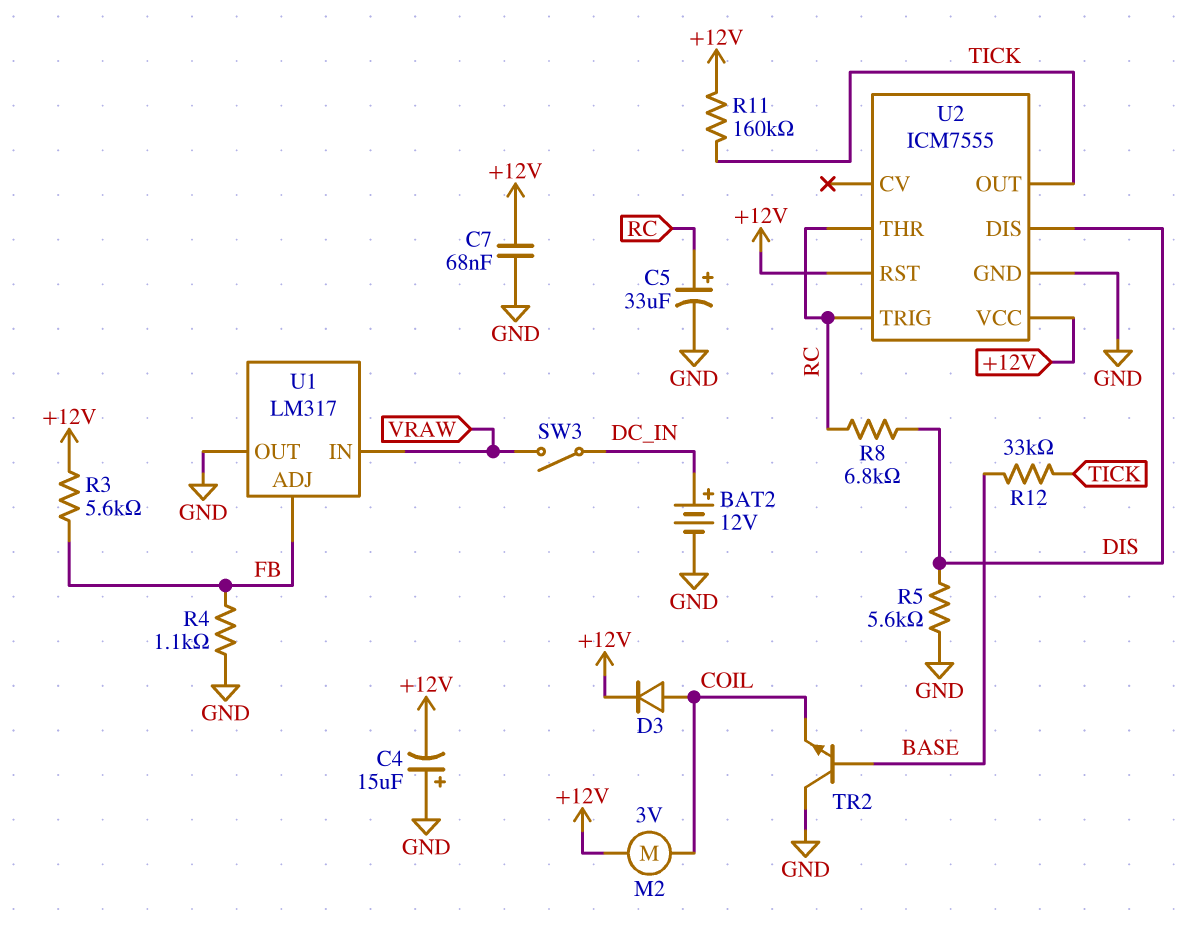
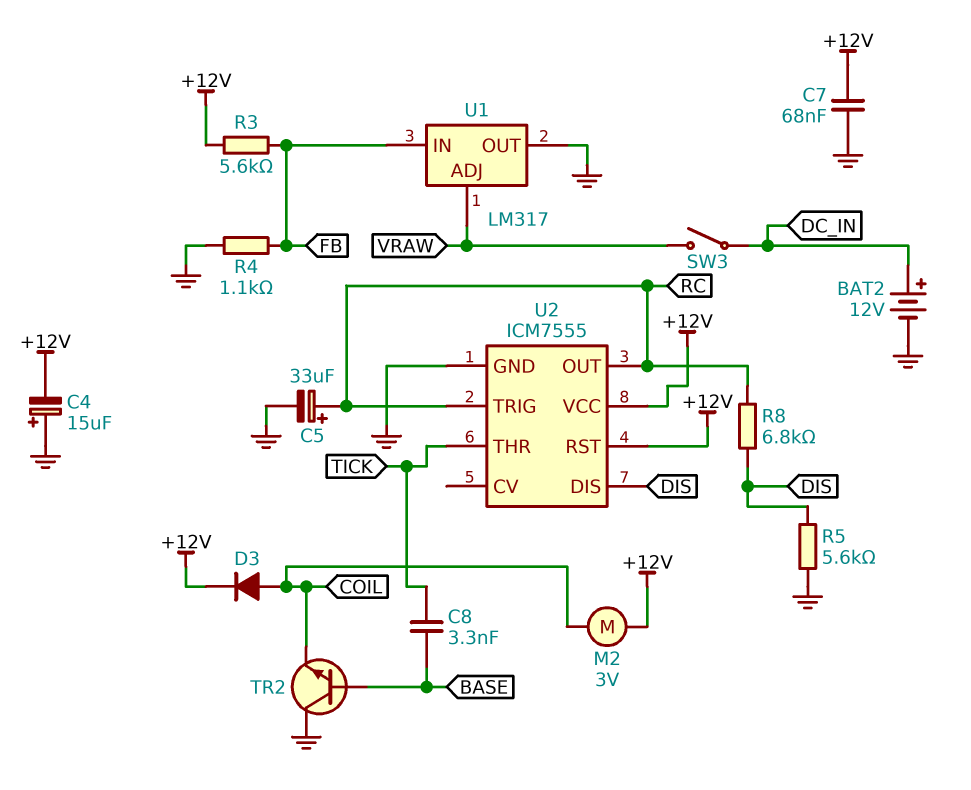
C8: none -> 3.3nF (BASE, TICK)
R11: 160k (+12V, TICK) -> none
R12: 33k (BASE, TICK) -> none
U1 pin ADJ: FB -> VRAW
U1 pin IN: VRAW -> FB
U2 pin OUT: TICK -> RC
U2 pin THR: RC -> TICK

